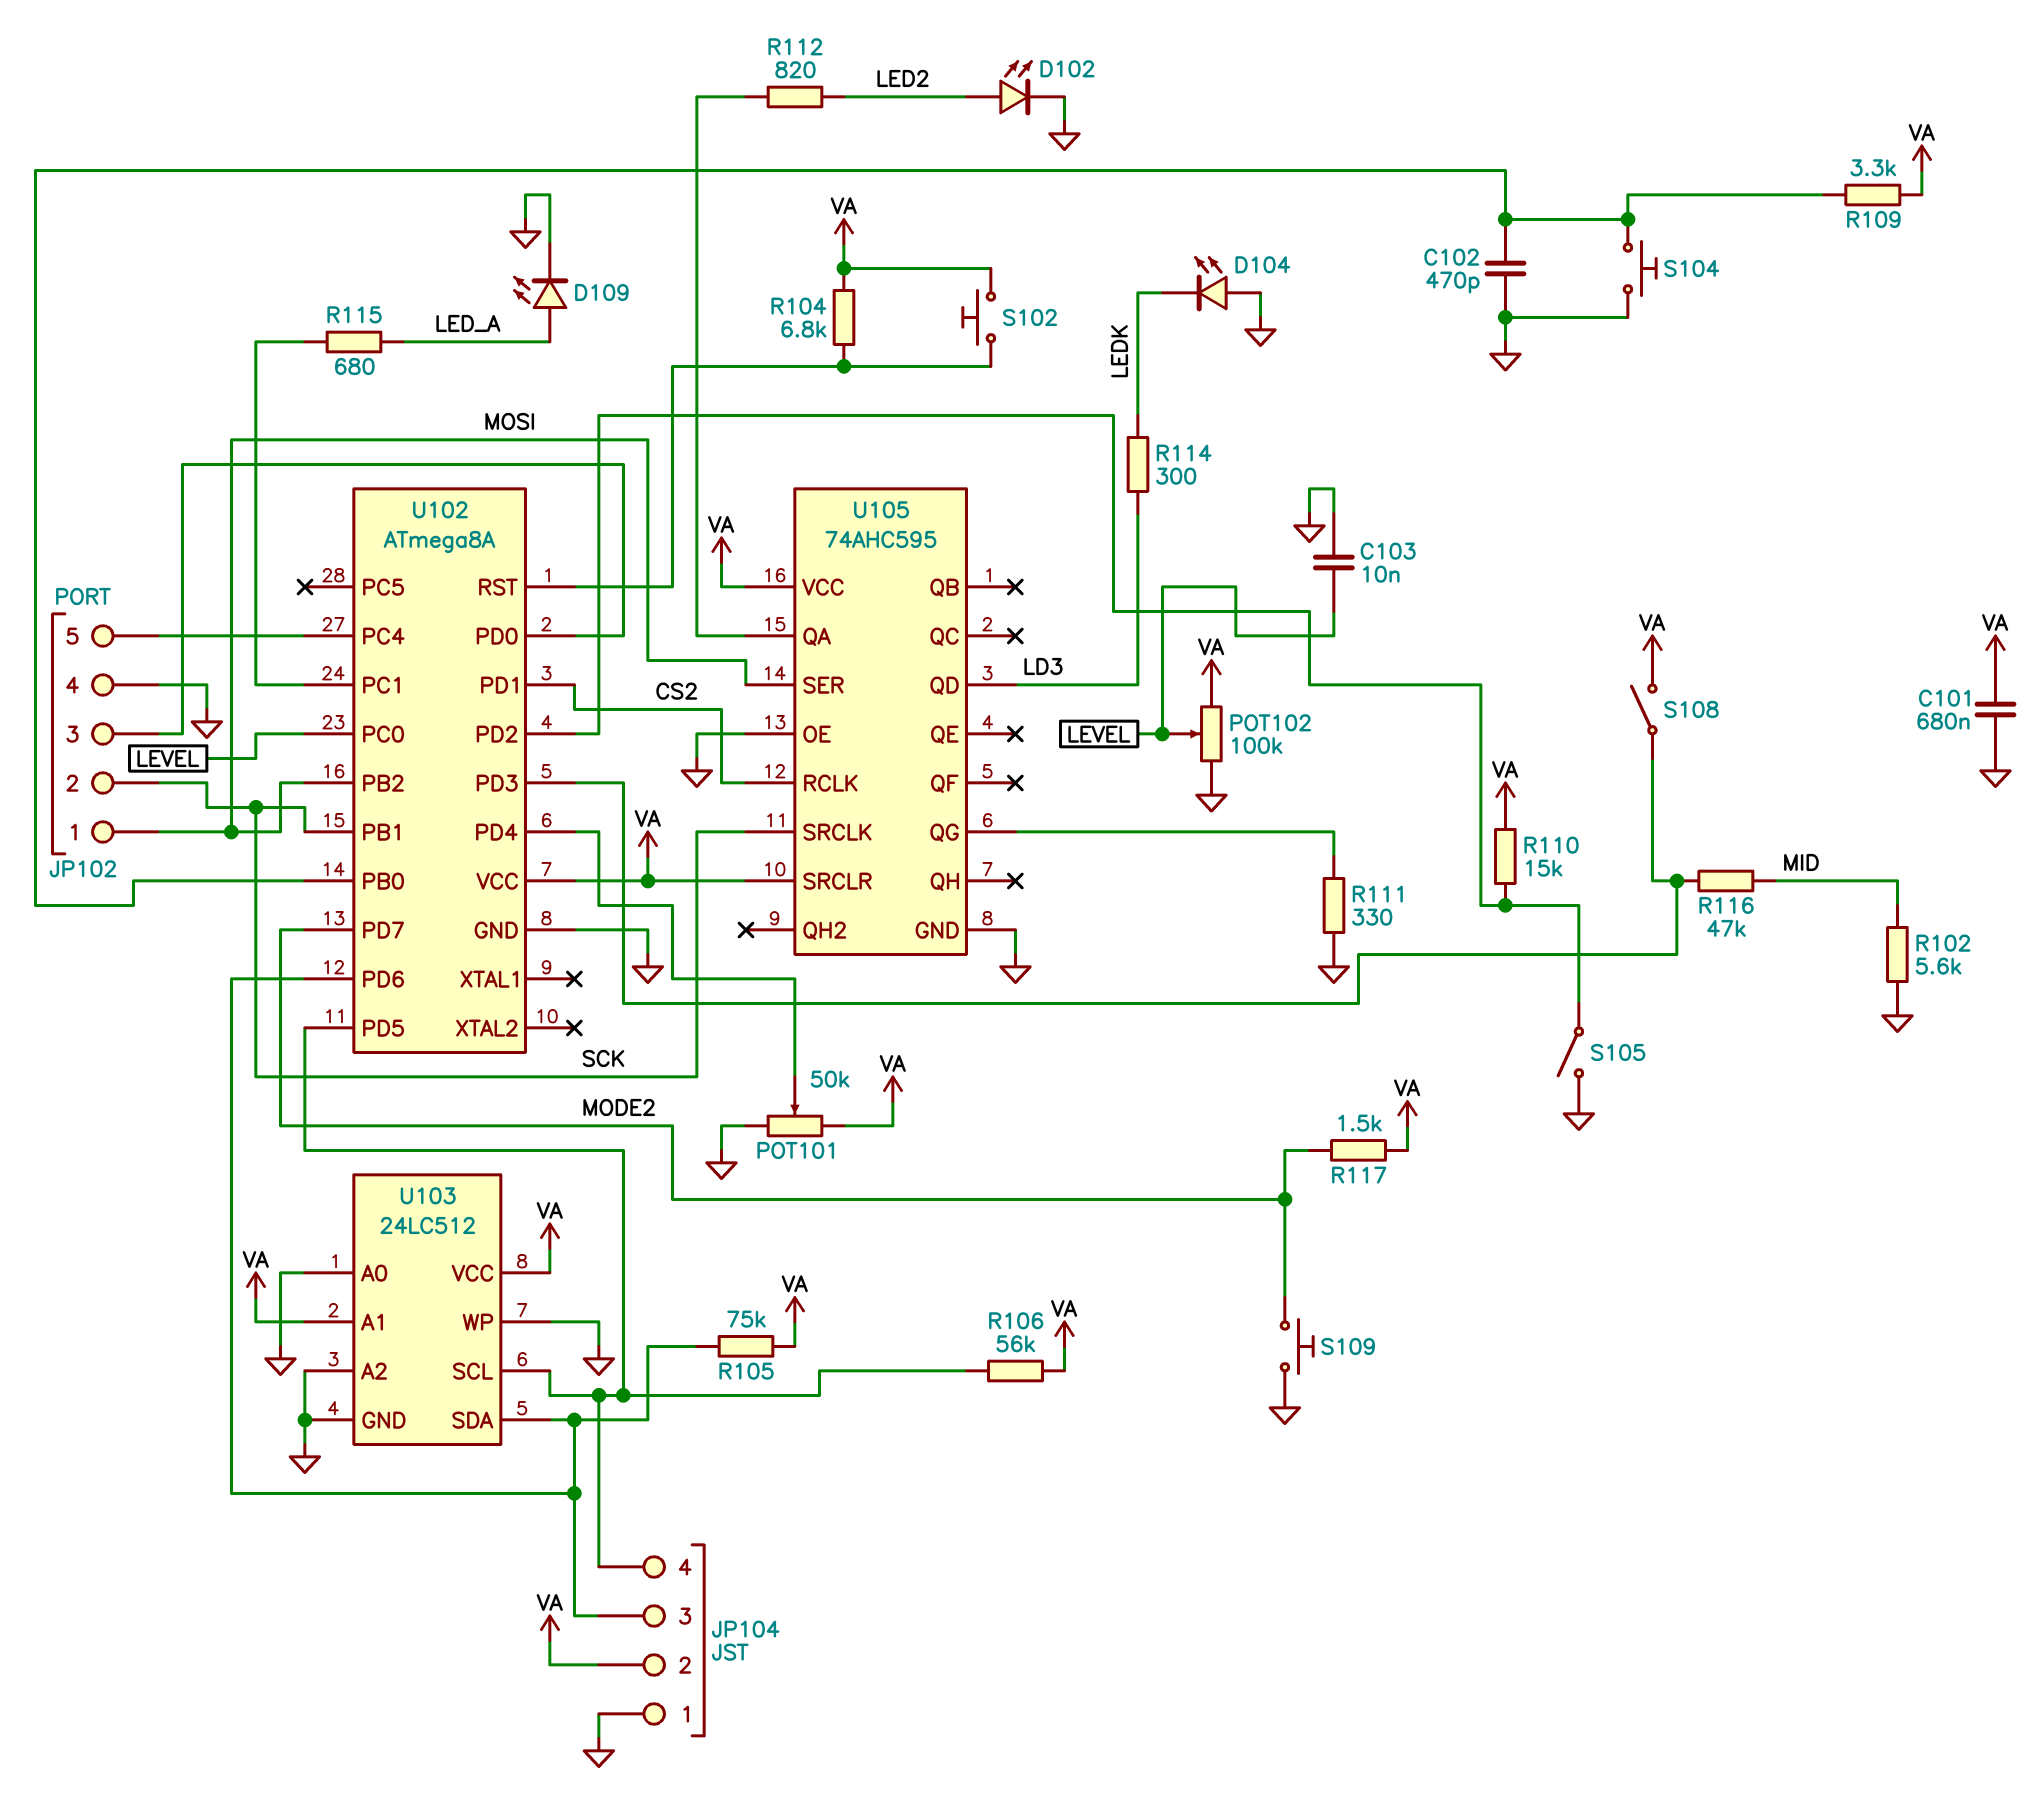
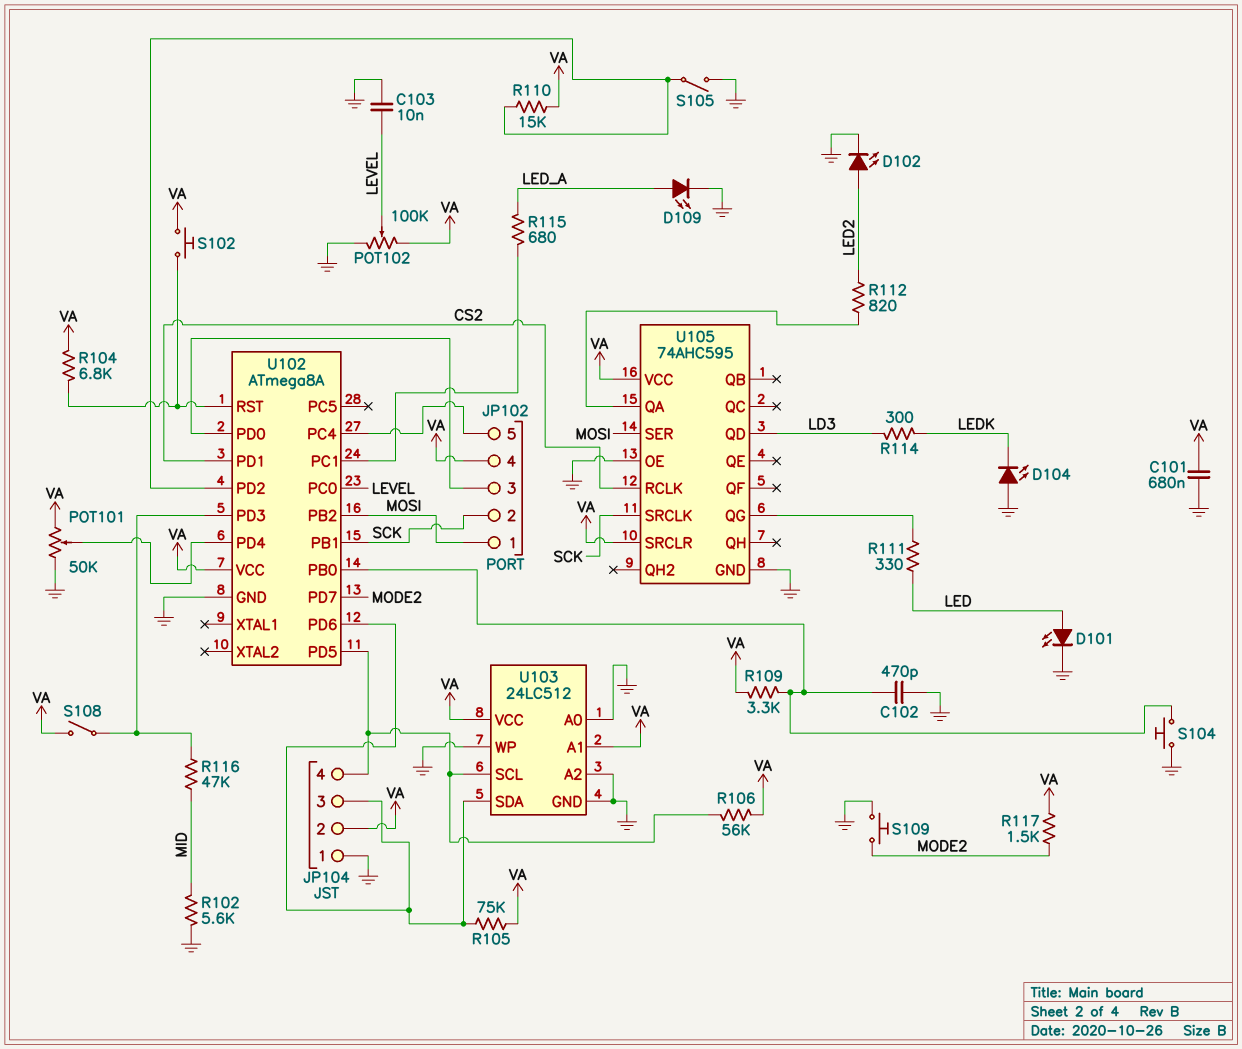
D101: none -> LED (A LED, K GND)
JP102 pin 4: GND -> VA
R111: 330 (GND, U105/QG) -> 330 (LED, U105/QG)

